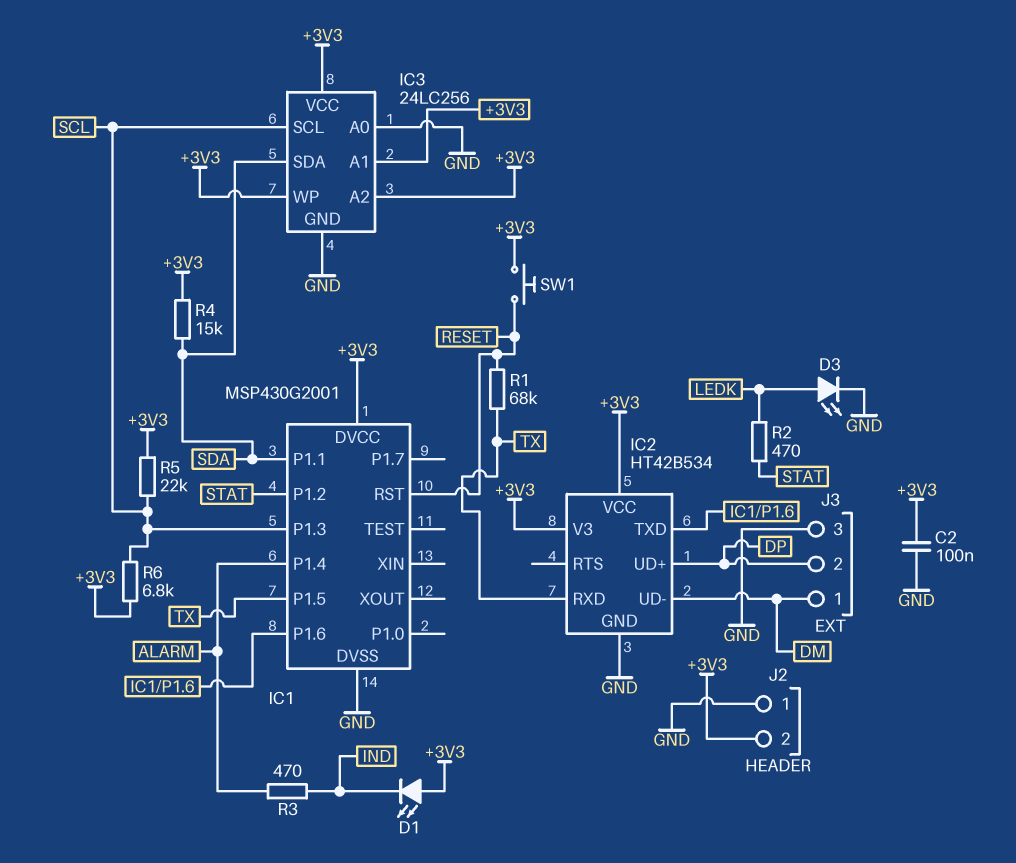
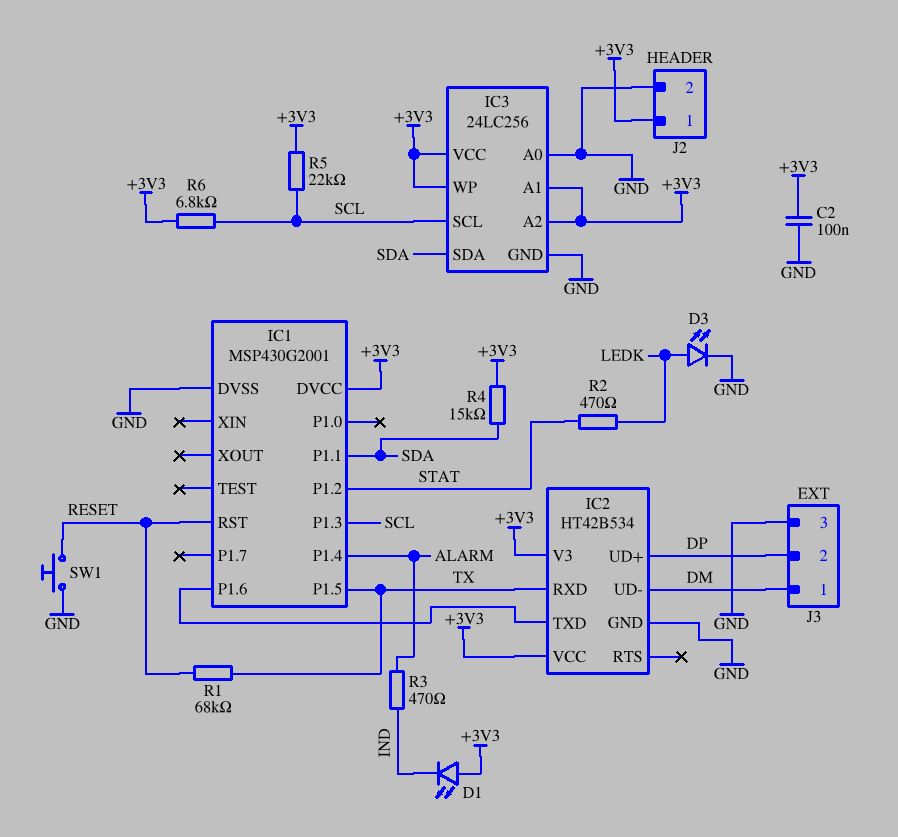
J2 pin 1: GND -> +3V3
J2 pin 2: +3V3 -> GND
SW1: button (+3V3, RESET) -> button (GND, RESET)

